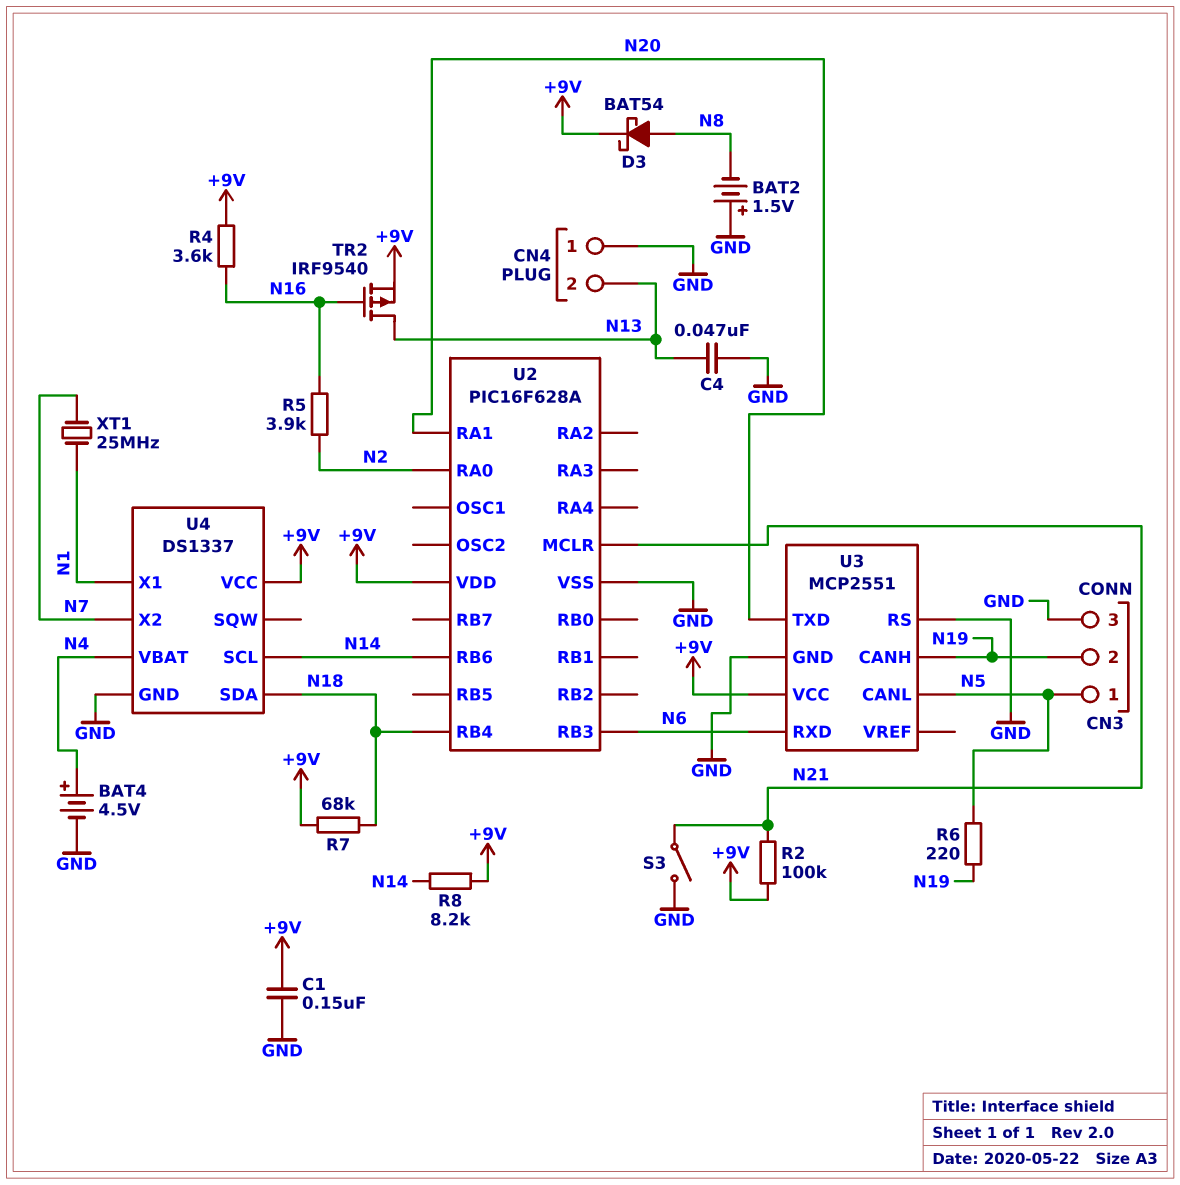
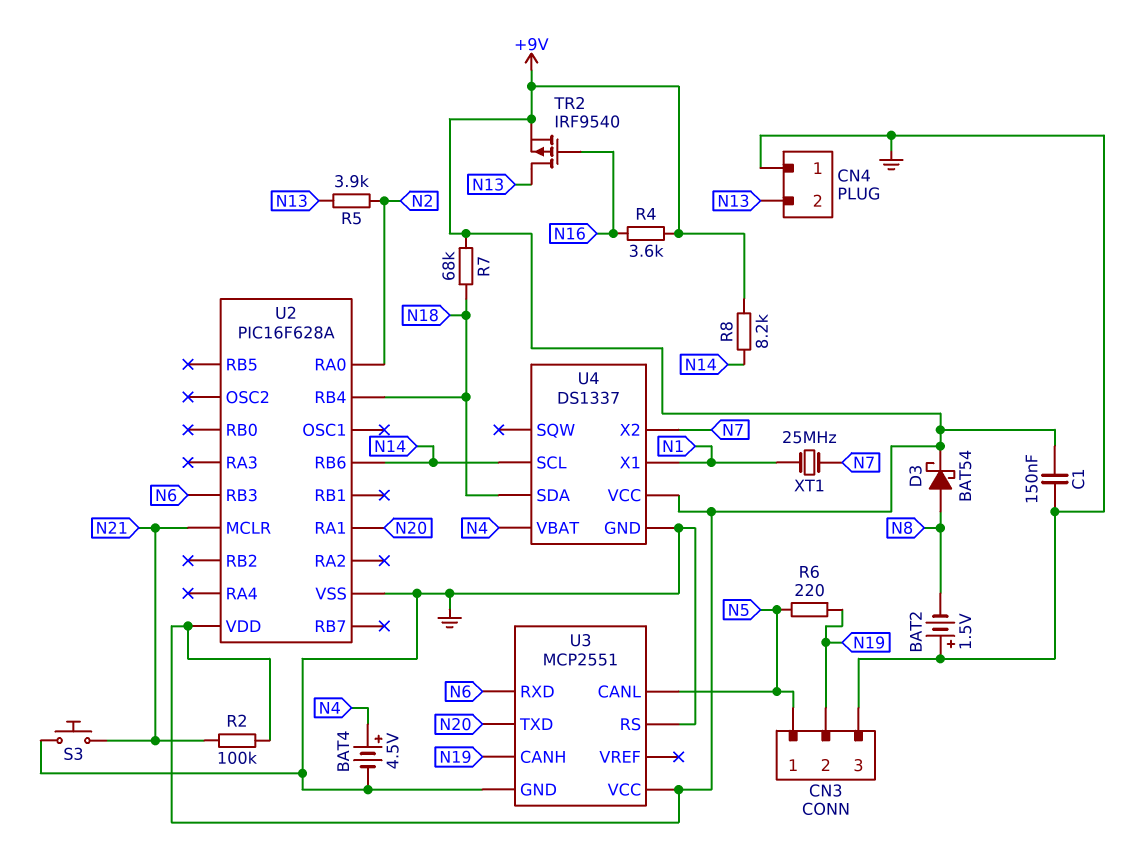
C4: 47nF (GND, N13) -> none
R5: 3.9k (N2, N16) -> 3.9k (N2, N13)
S3: switch (GND, N21) -> button (GND, N21)

